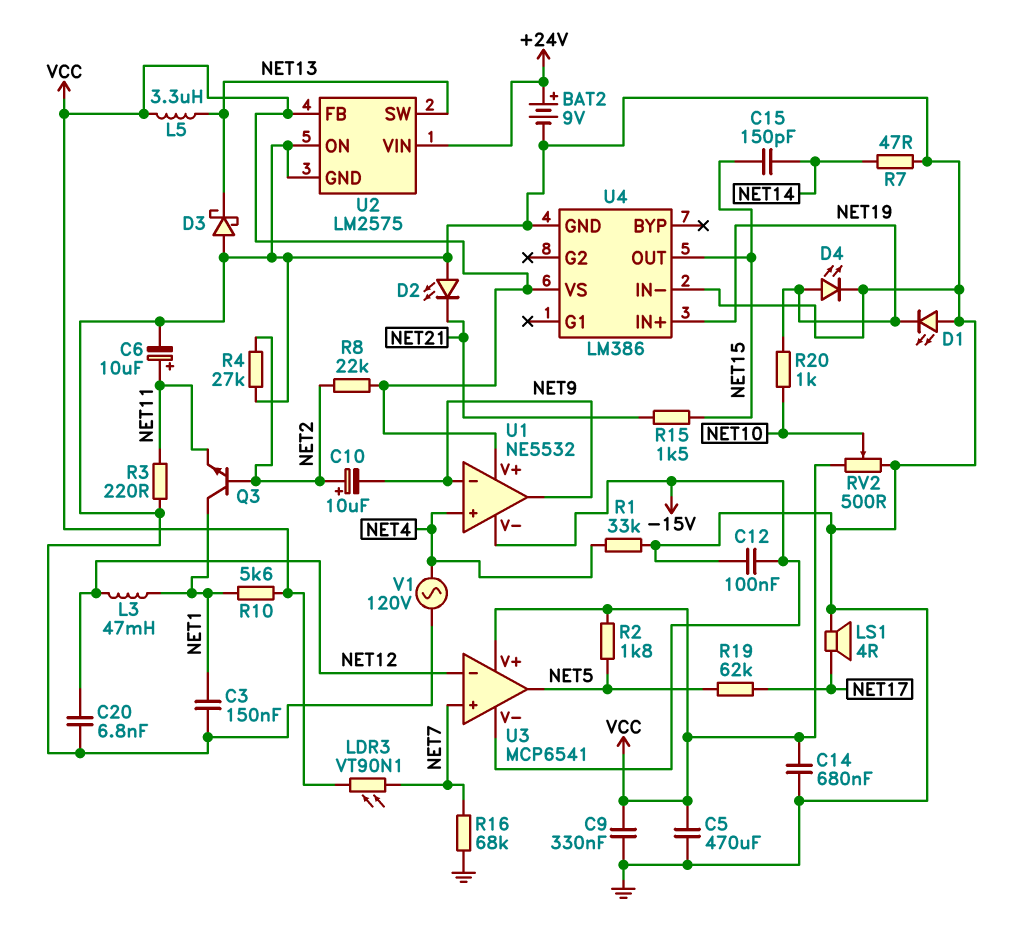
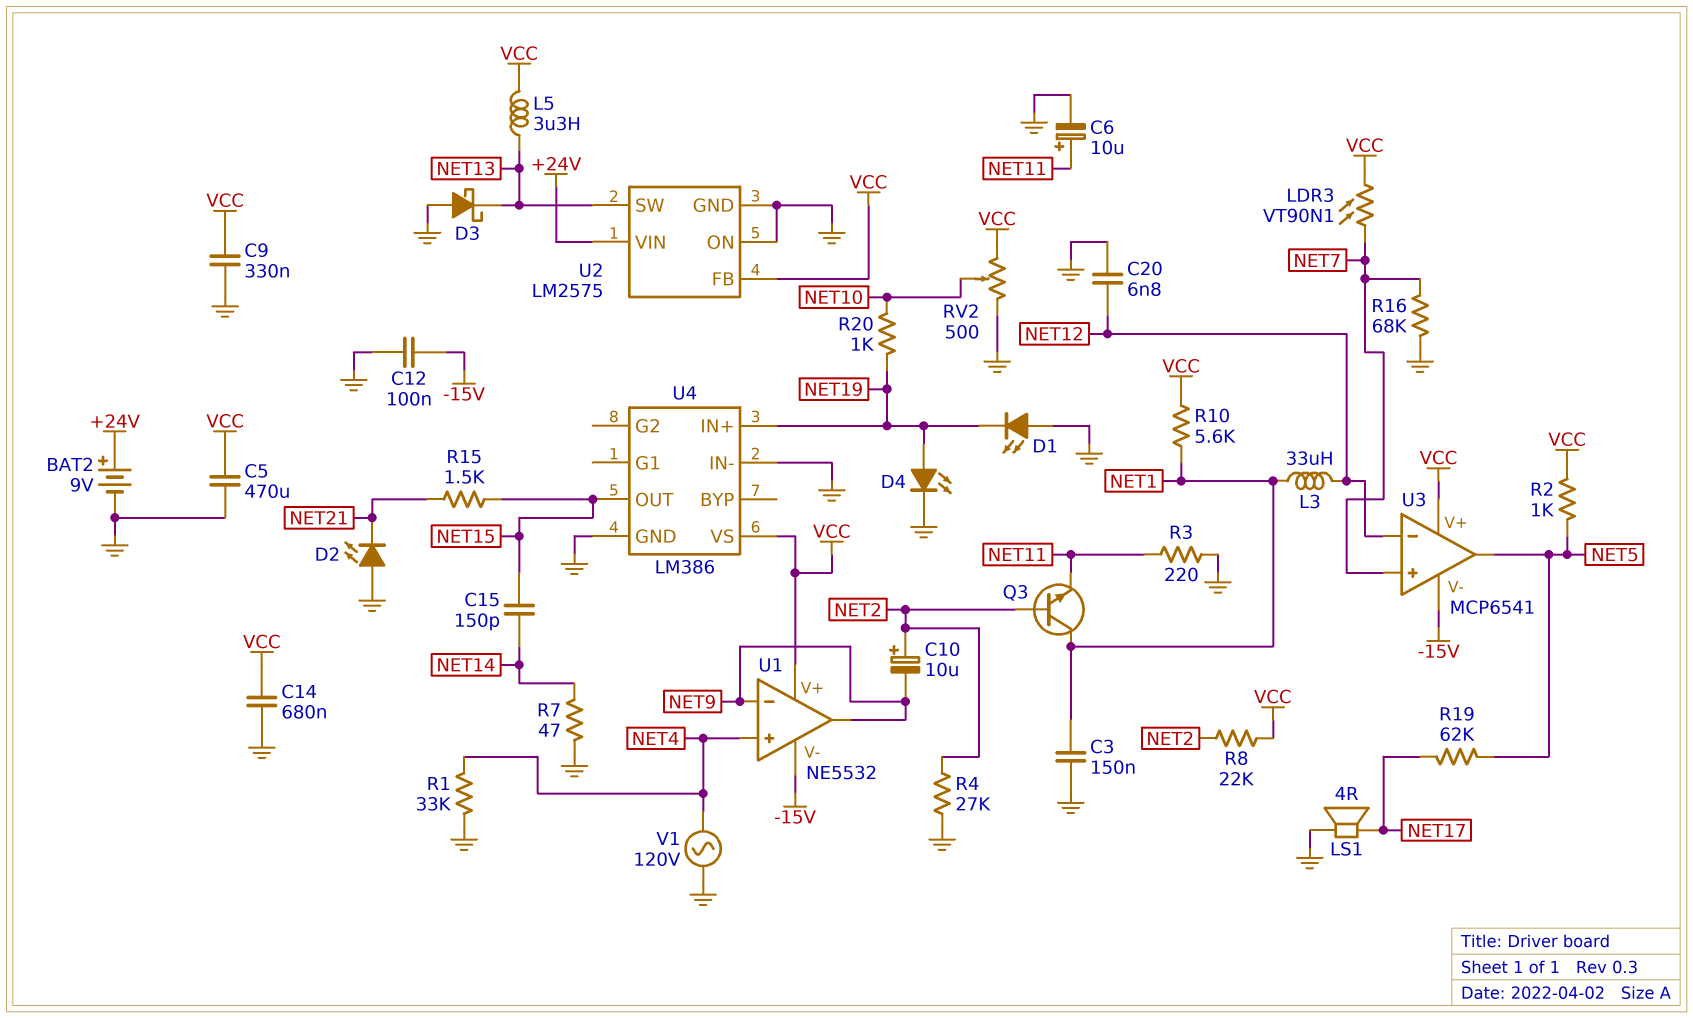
L3: 47mH (NET1, NET12) -> 33uH (NET1, NET12)
R2: 1.8k (NET5, VCC) -> 1k (NET5, VCC)

